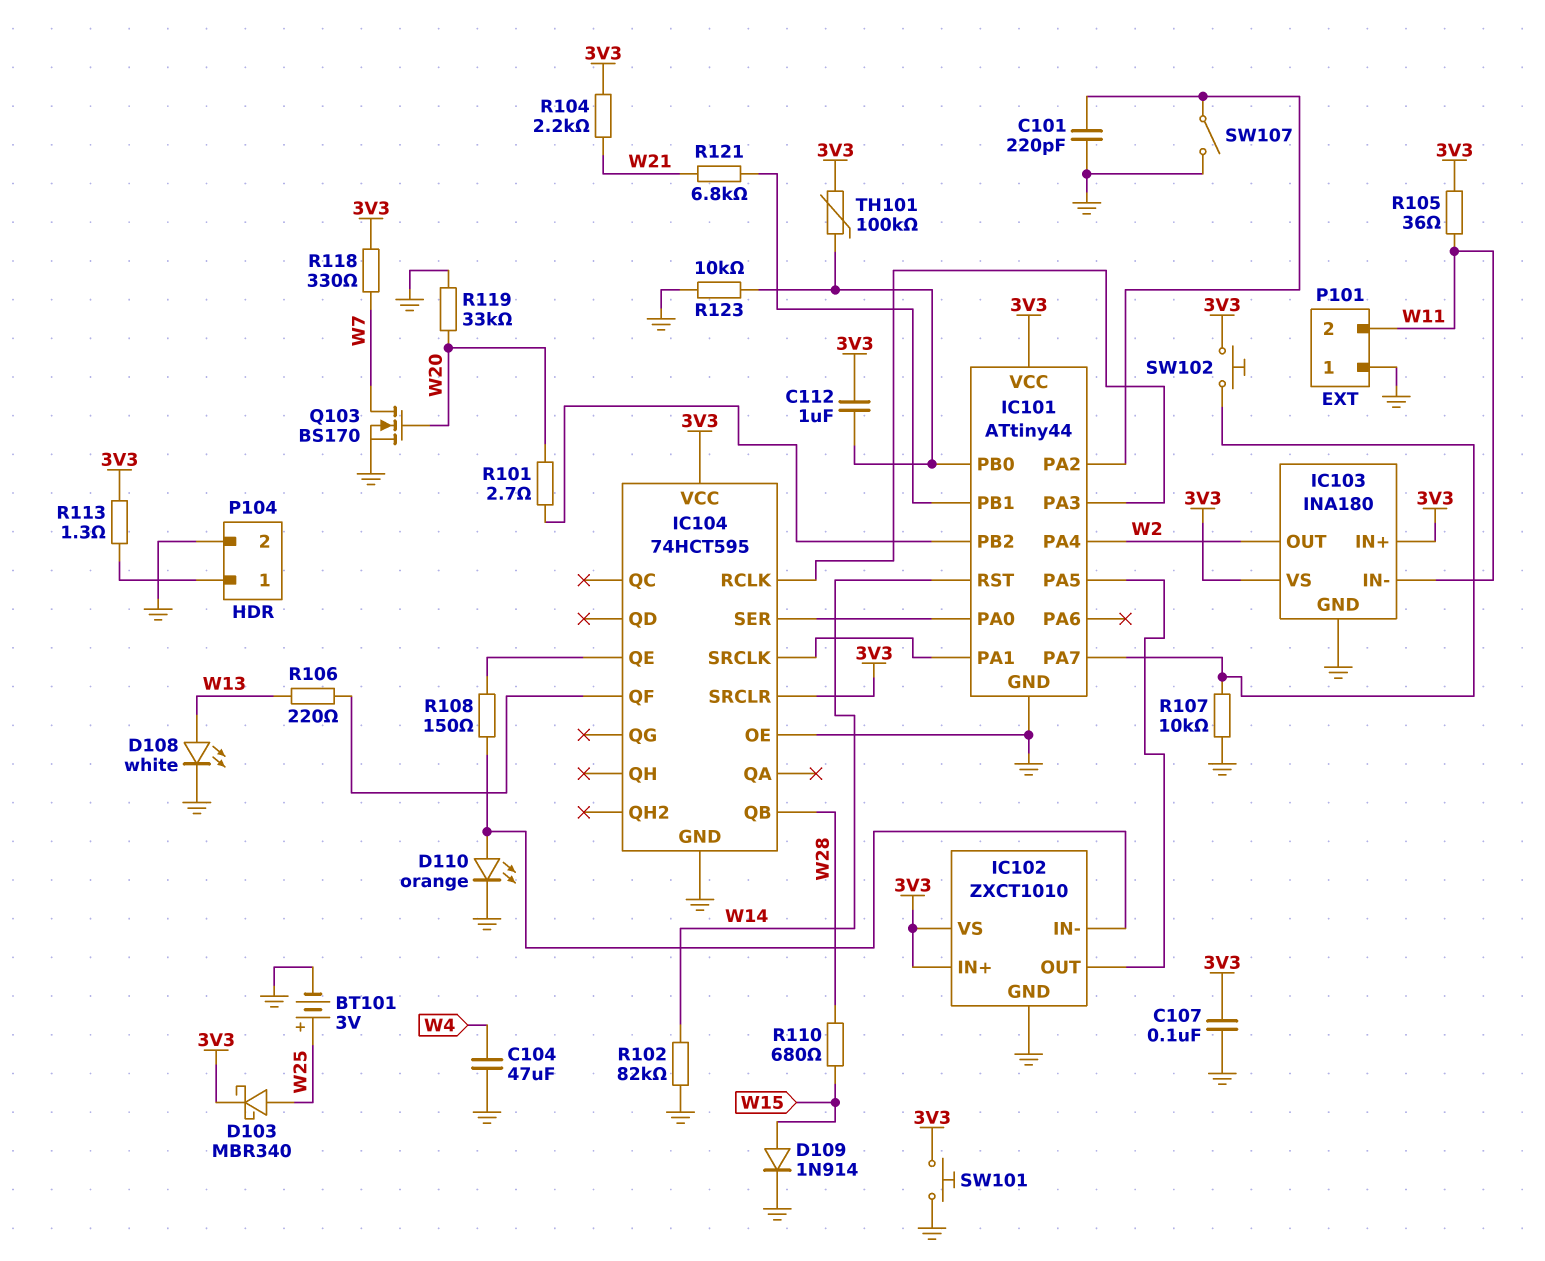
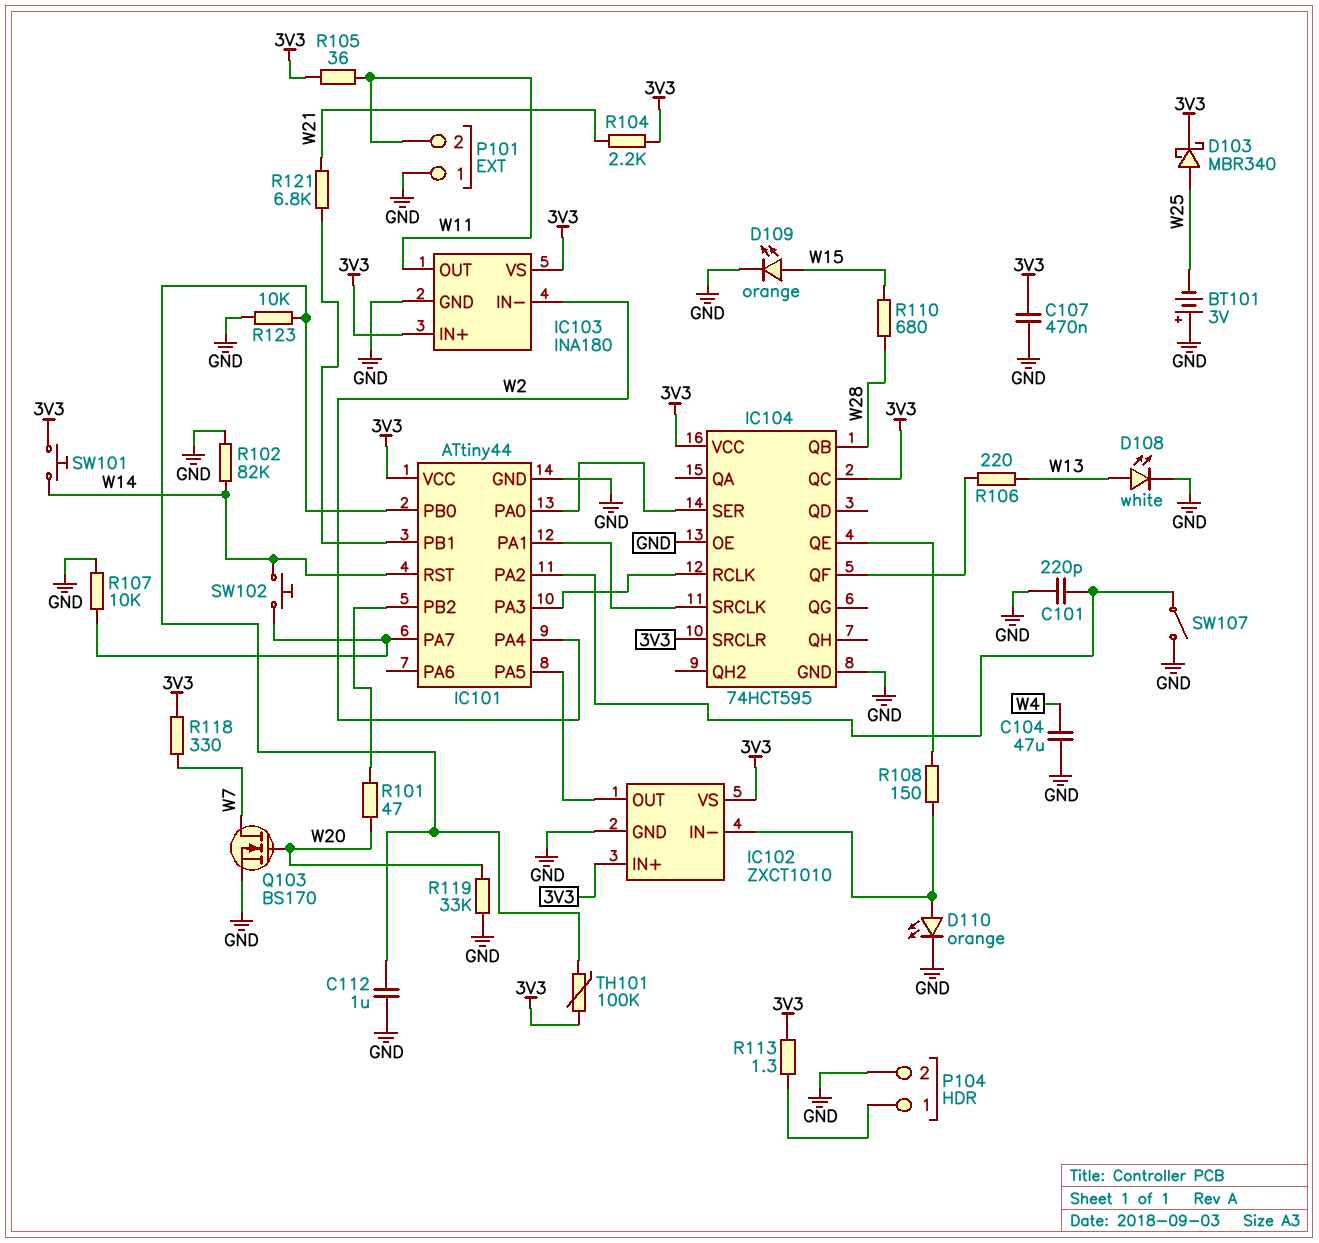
BT101: 3V (plus W25, minus GND) -> 3V (plus GND, minus W25)
C107: 100nF (3V3, GND) -> 470nF (3V3, GND)
C112: 1uF (3V3, IC101/PB0) -> 1uF (GND, IC101/PB0)
D109: diode 1N914 (A W15, K GND) -> LED orange (A W15, K GND)
IC103 pin IN-: W11 -> W2
IC103 pin OUT: W2 -> W11
IC104 pin QC: none -> 3V3
R101: 2.7 (IC101/PB2, W20) -> 47 (IC101/PB2, W20)
SW101: button (3V3, GND) -> button (3V3, W14)
SW102: button (3V3, IC101/PA7) -> button (IC101/PA7, W14)

